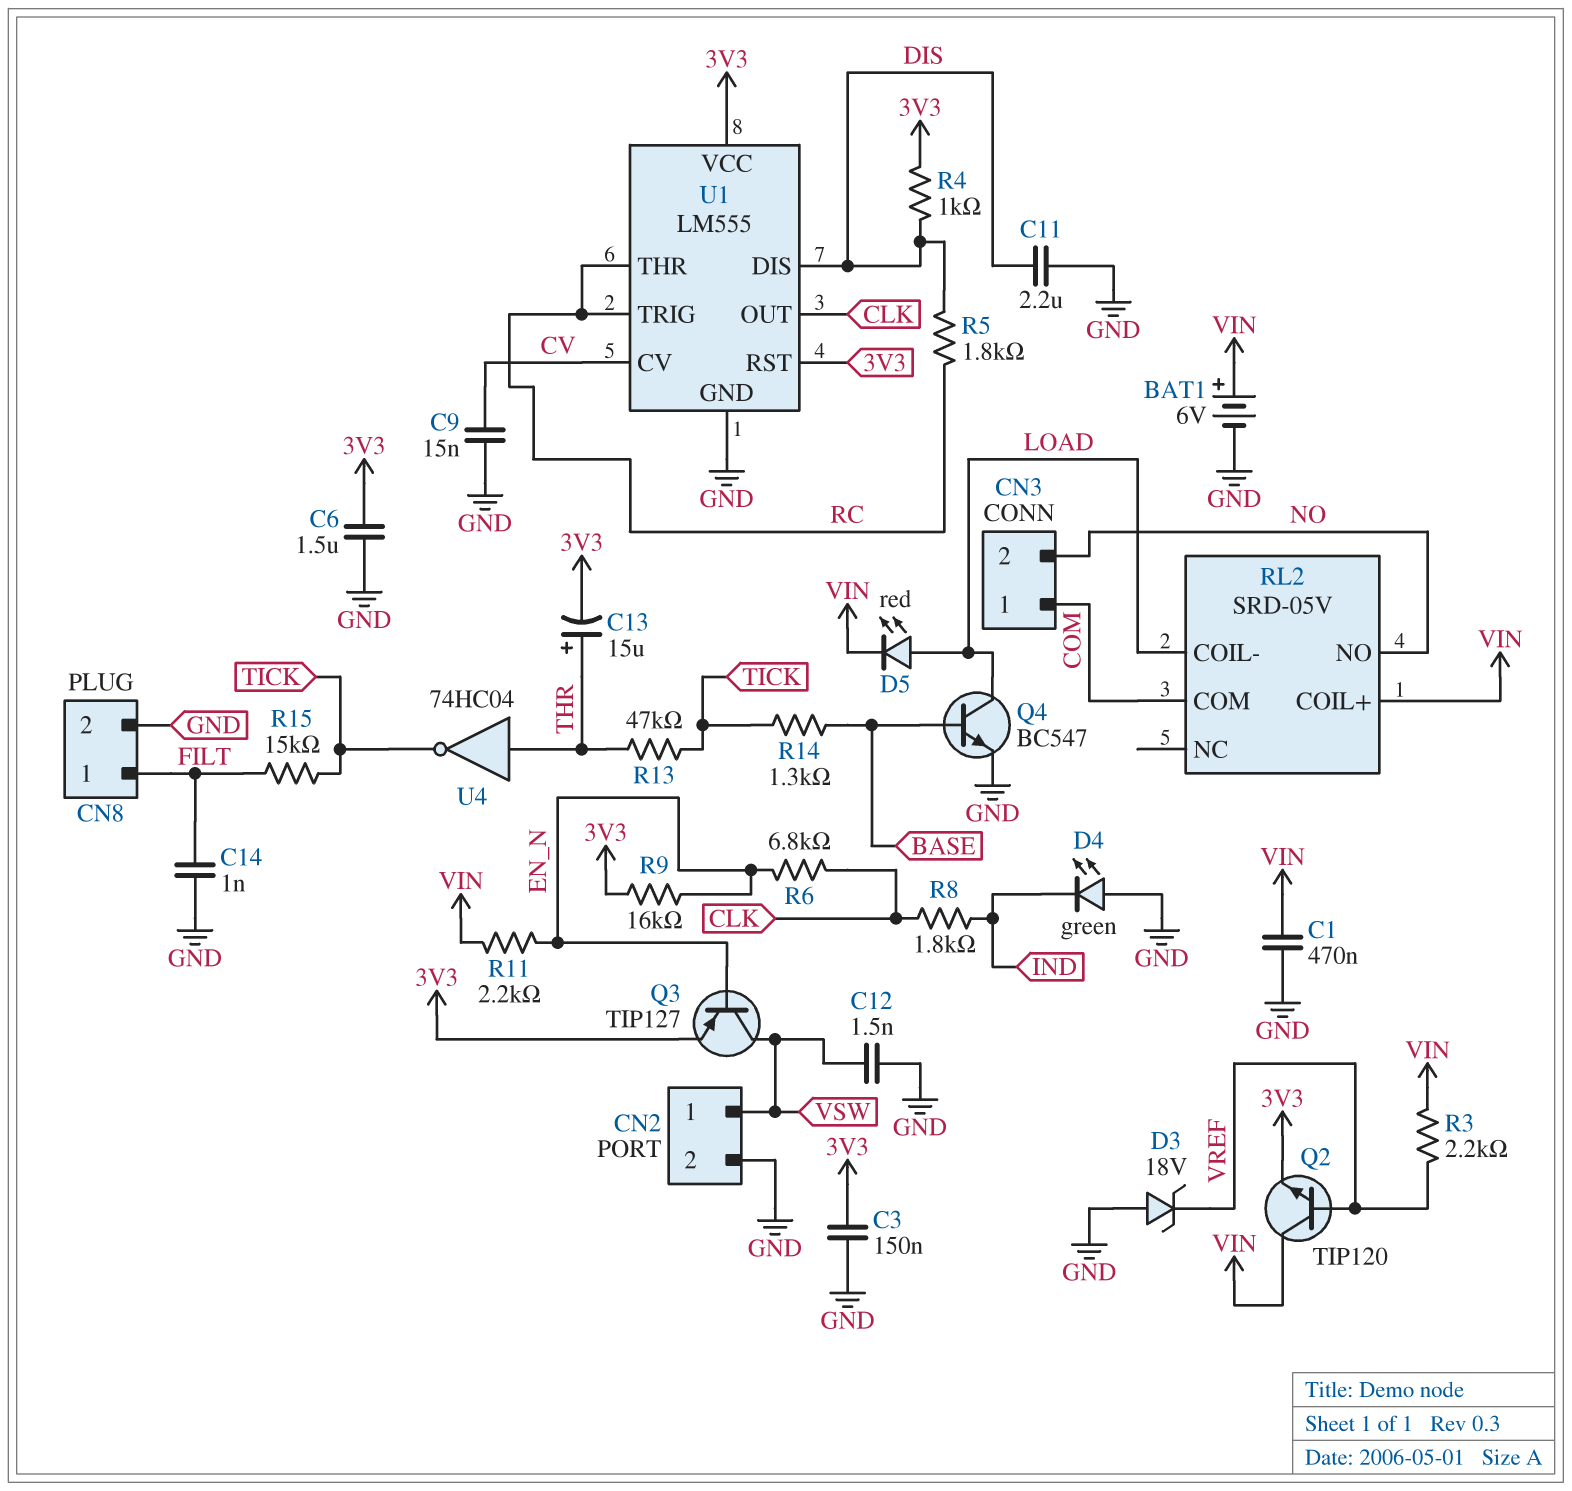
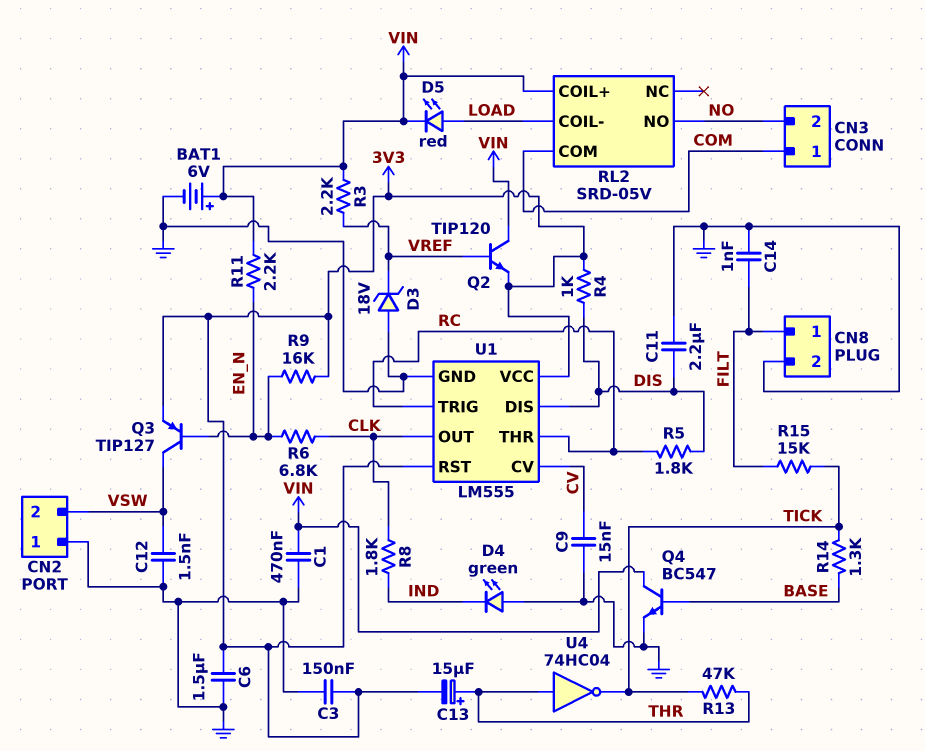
CN2 pin 1: VSW -> GND
CN2 pin 2: GND -> VSW
Q4: NPN BC547 (B BASE, C LOAD, E GND) -> NPN BC547 (B BASE, C VIN, E GND)

